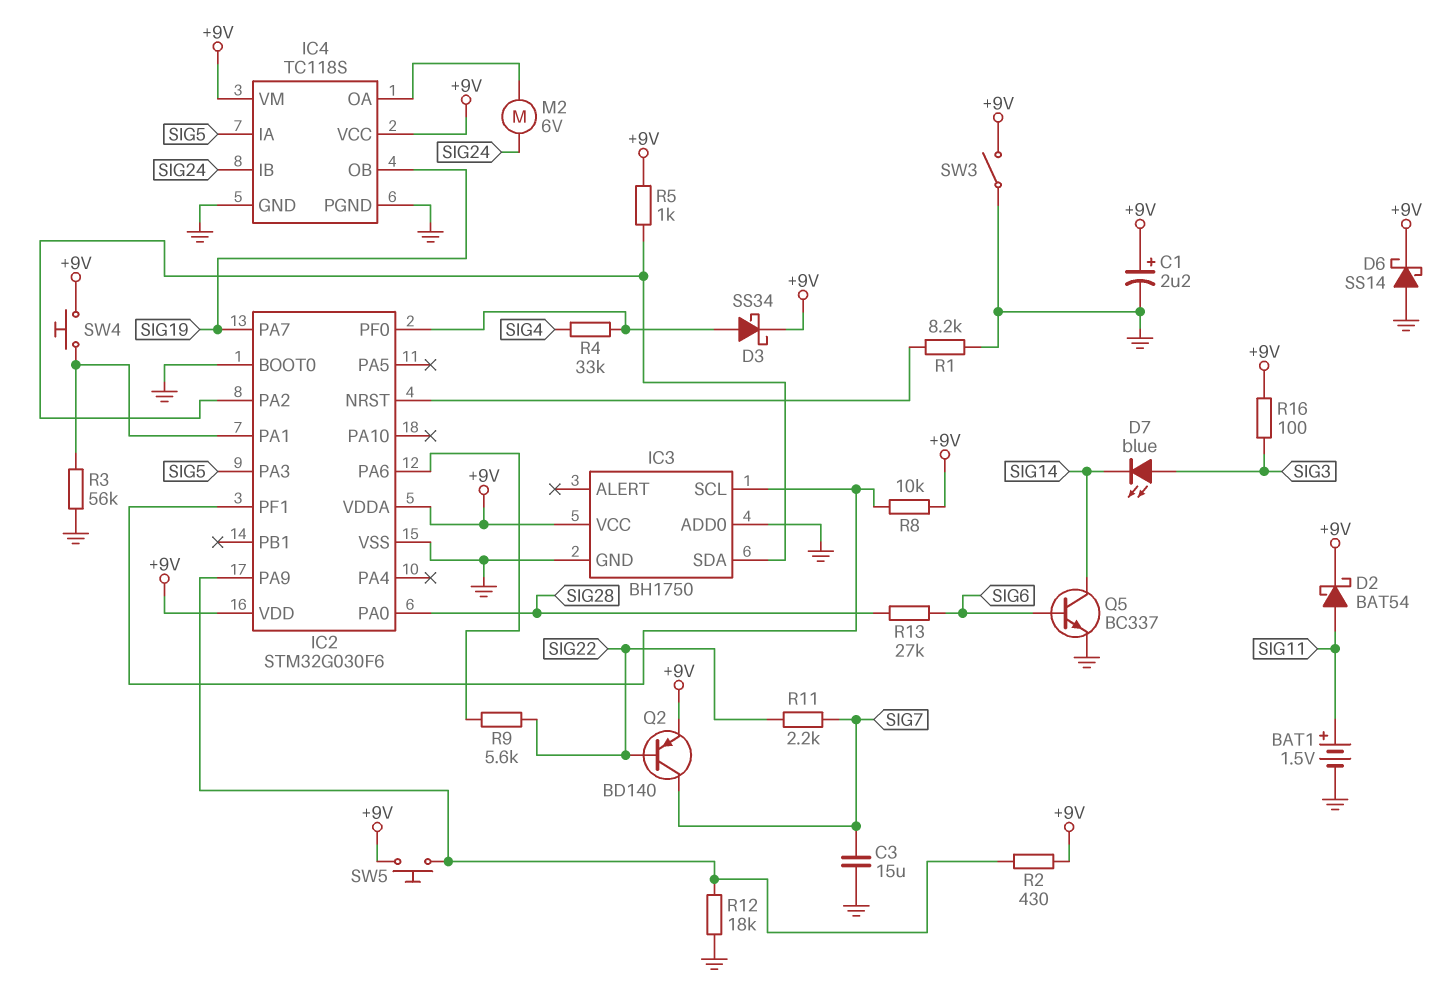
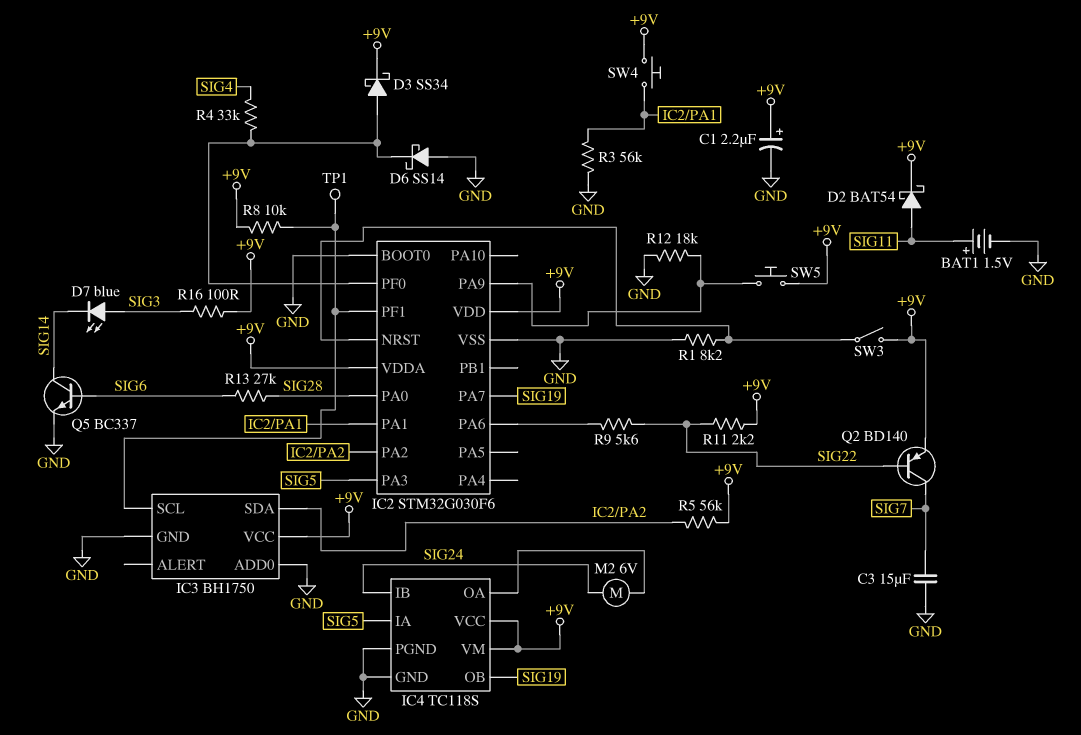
D6: schottky SS14 (A GND, K +9V) -> schottky SS14 (A GND, K IC2/PF0)
R2: 430 (+9V, IC2/PA9) -> none
R5: 1k (+9V, IC2/PA2) -> 56k (+9V, IC2/PA2)
R11: 2.2k (SIG7, SIG22) -> 2.2k (+9V, SIG22)
SW3: switch (+9V, GND) -> switch (+9V, IC2/NRST)
TP1: none -> test point (IC2/PF1)

